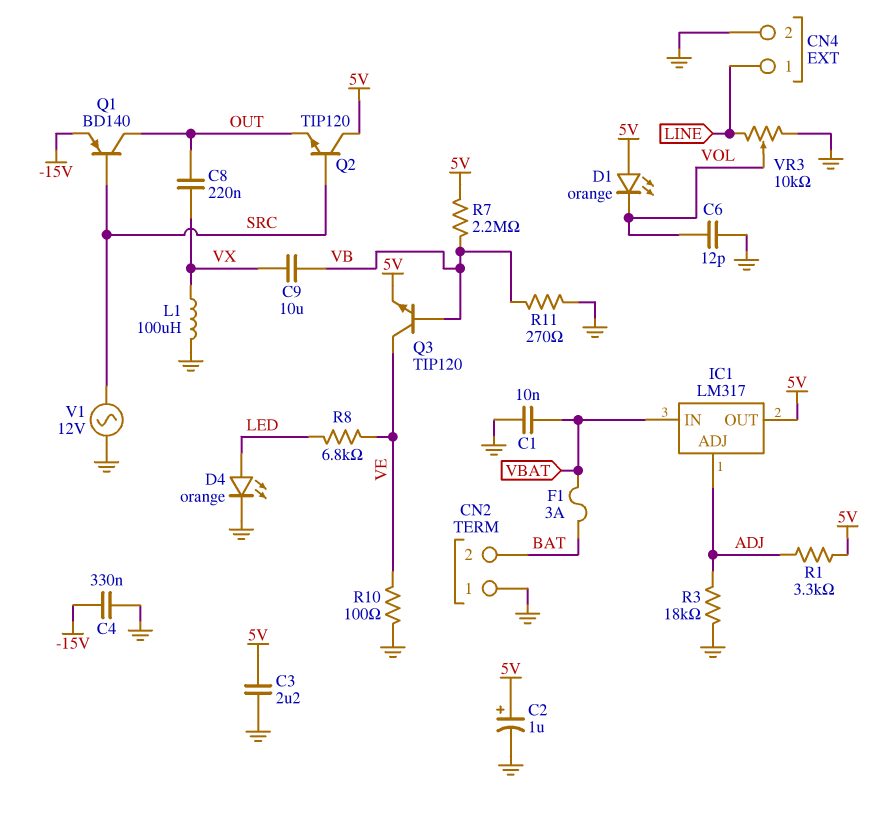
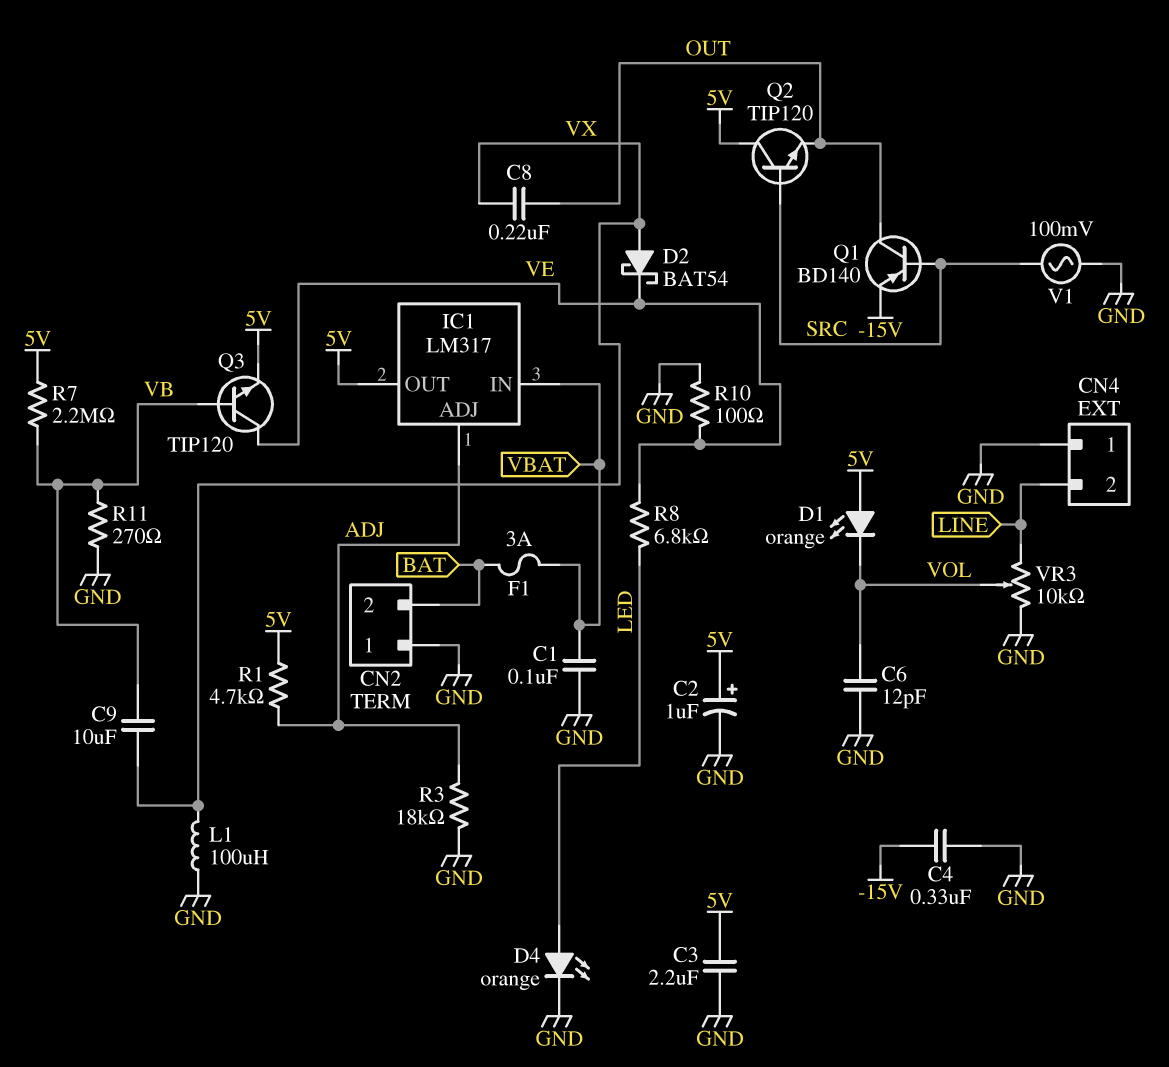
C1: 10nF (GND, VBAT) -> 100nF (GND, VBAT)
CN4 pin 1: LINE -> GND
CN4 pin 2: GND -> LINE
D2: none -> schottky BAT54 (A VX, K VE)
R1: 3.3k (5V, ADJ) -> 4.7k (5V, ADJ)
V1: AC 12V (GND, SRC) -> AC 100mV (GND, SRC)

